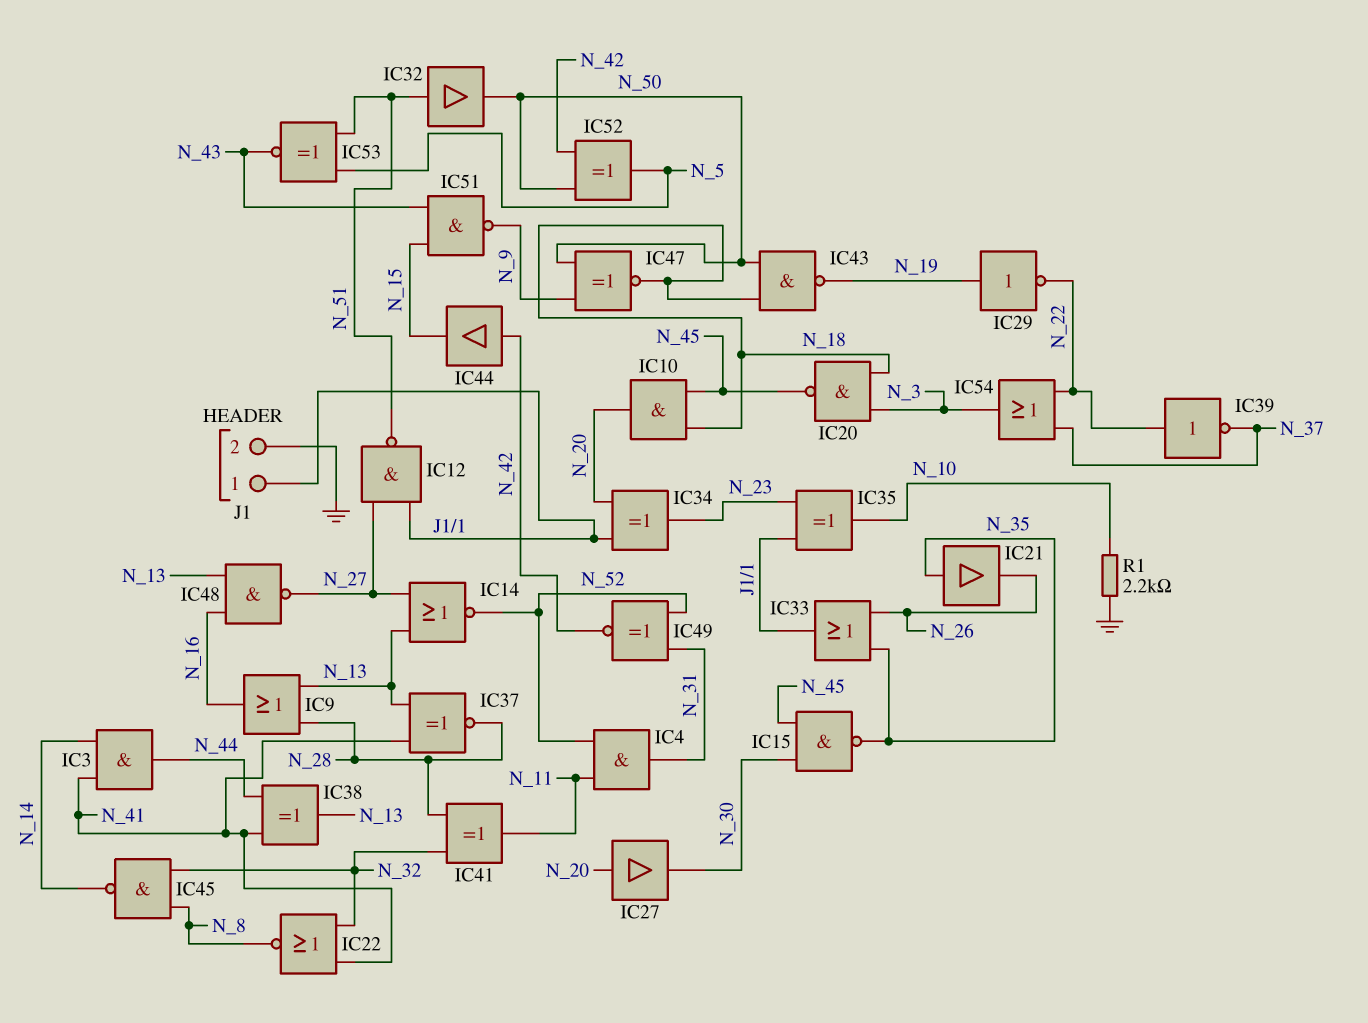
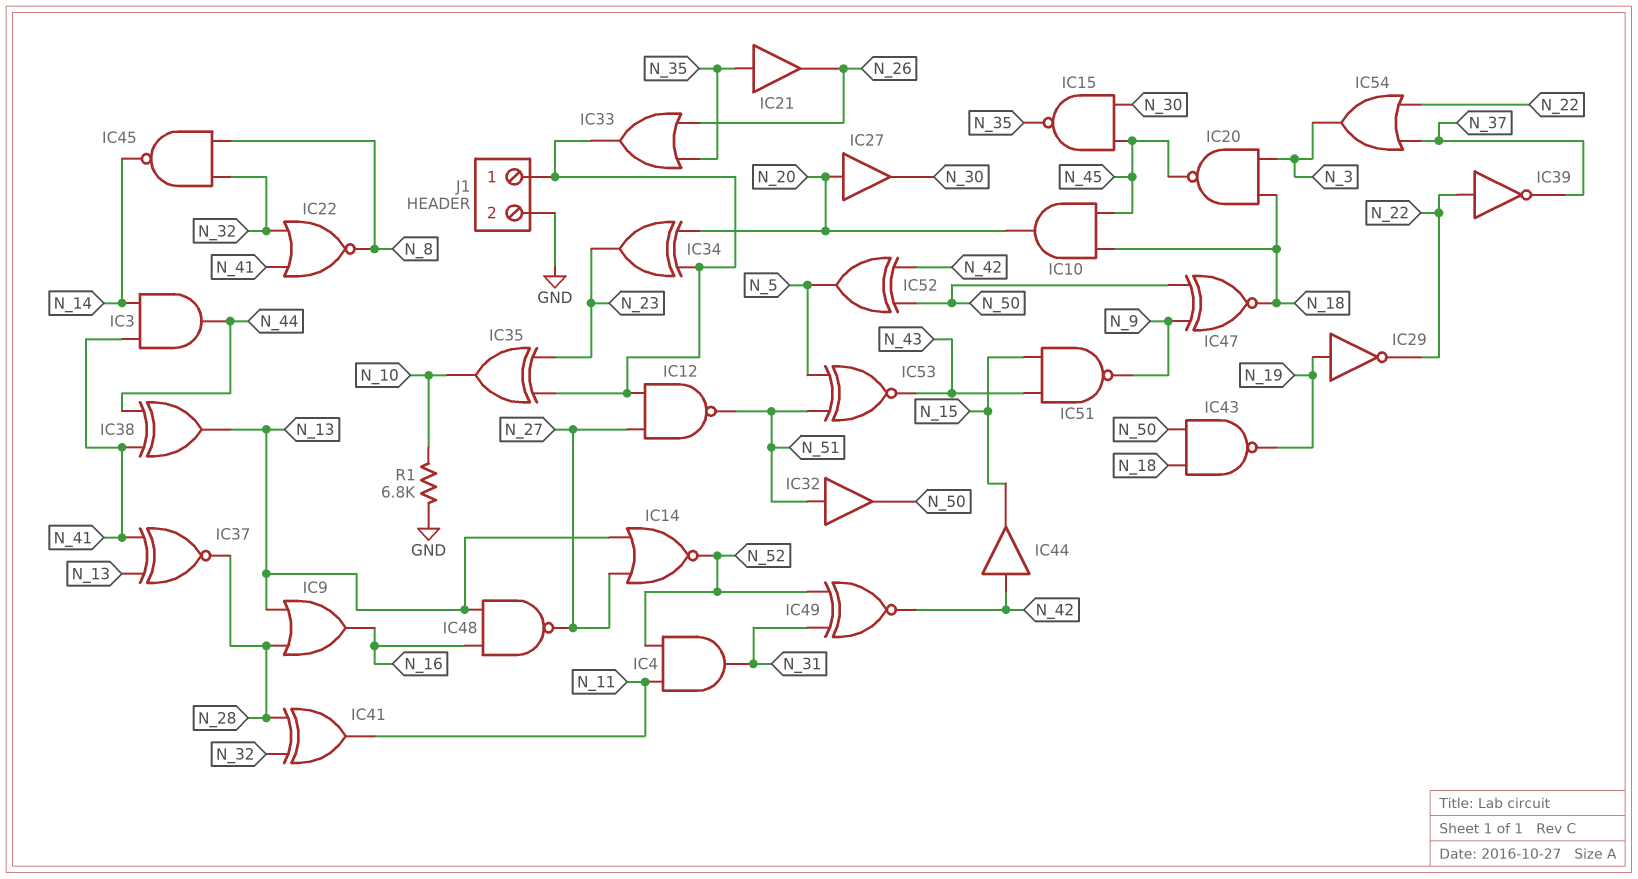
R1: 2.2k (GND, N_10) -> 6.8k (GND, N_10)

